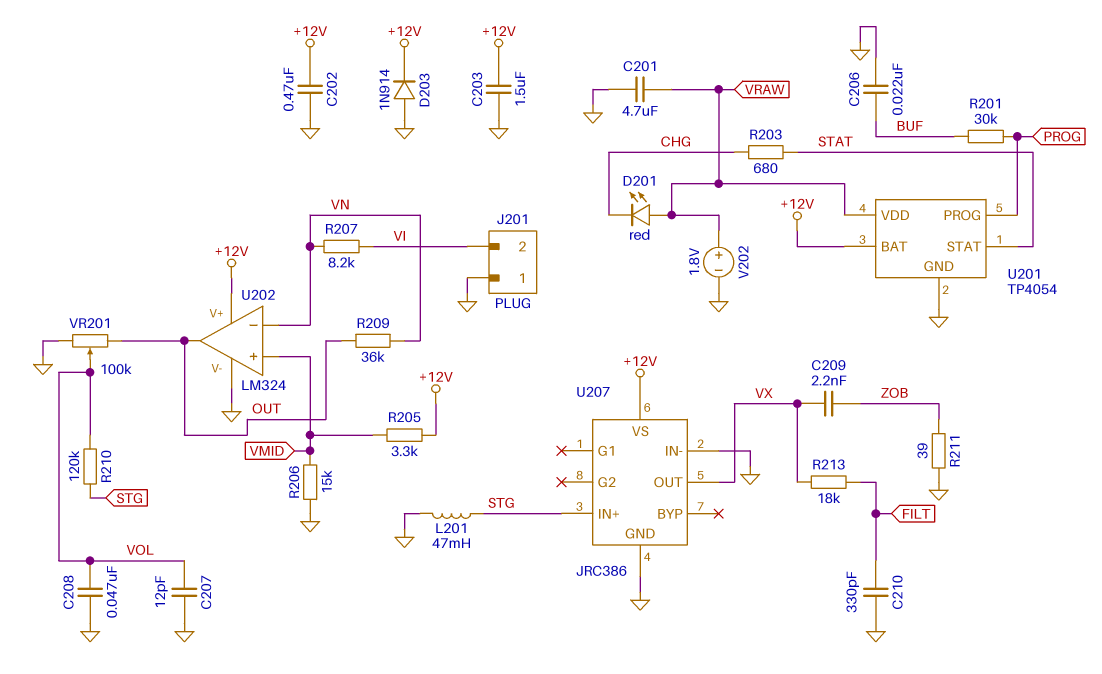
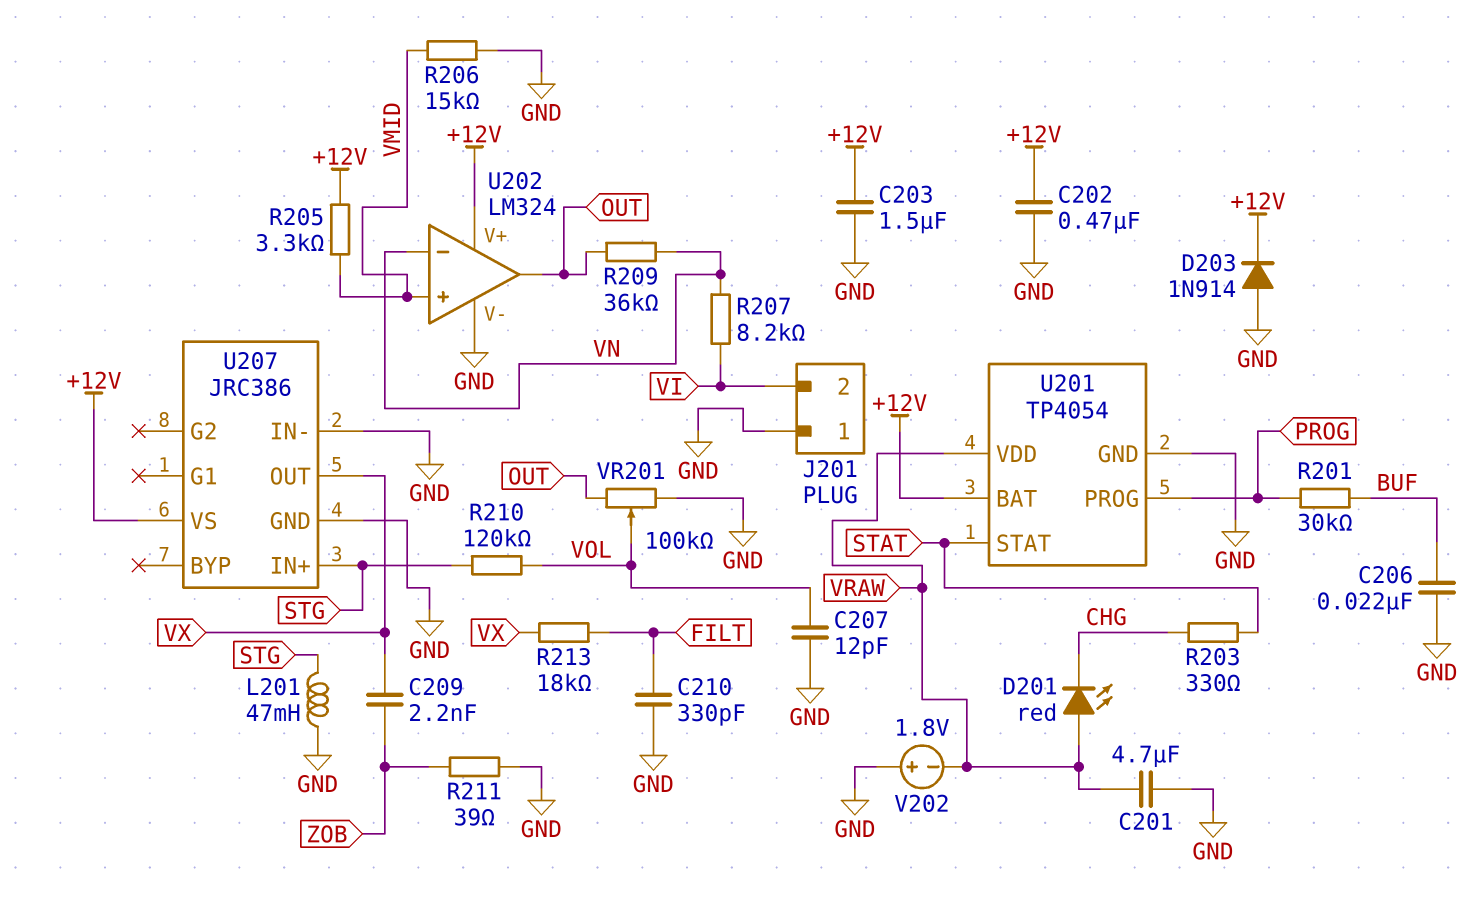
C208: 47nF (GND, VOL) -> none
R203: 680 (CHG, STAT) -> 330 (CHG, STAT)
V202: 1.8V (plus VRAW, minus GND) -> 1.8V (plus GND, minus VRAW)

